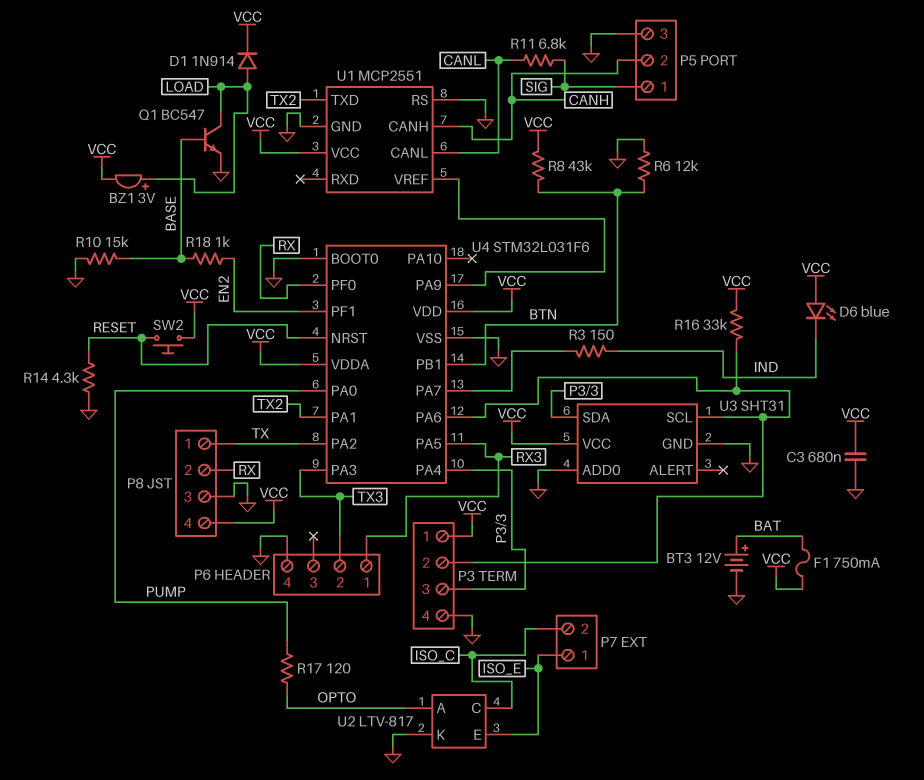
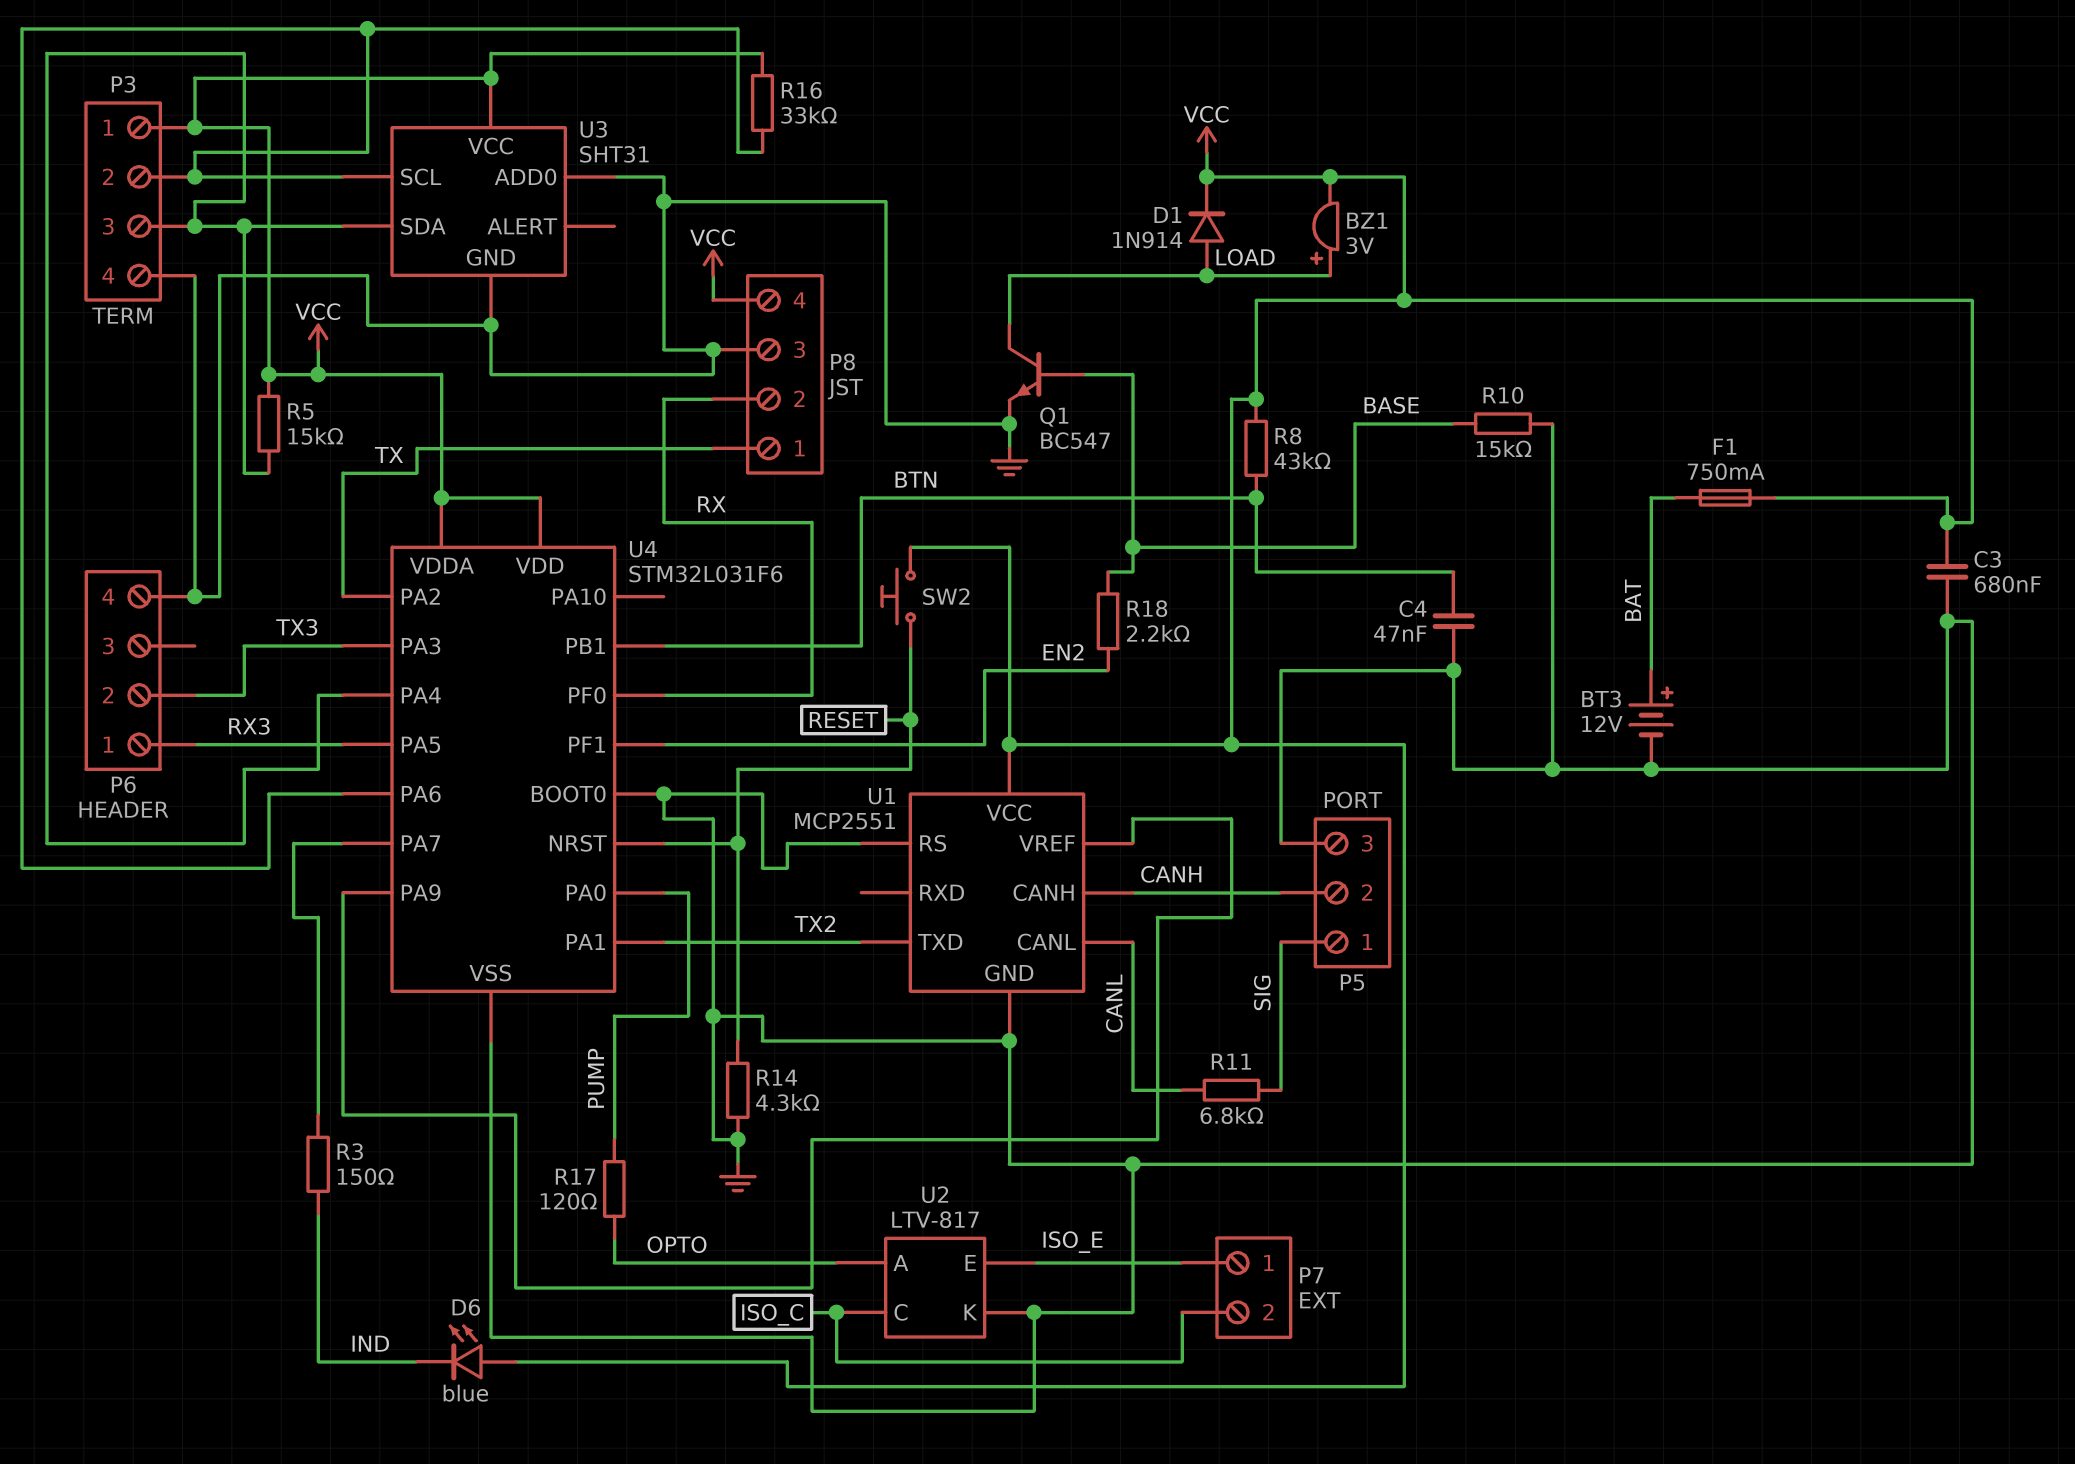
C4: none -> 47nF (BTN, GND)
R5: none -> 15k (P3/3, VCC)
R6: 12k (BTN, GND) -> none
R18: 1k (BASE, EN2) -> 2.2k (BASE, EN2)

